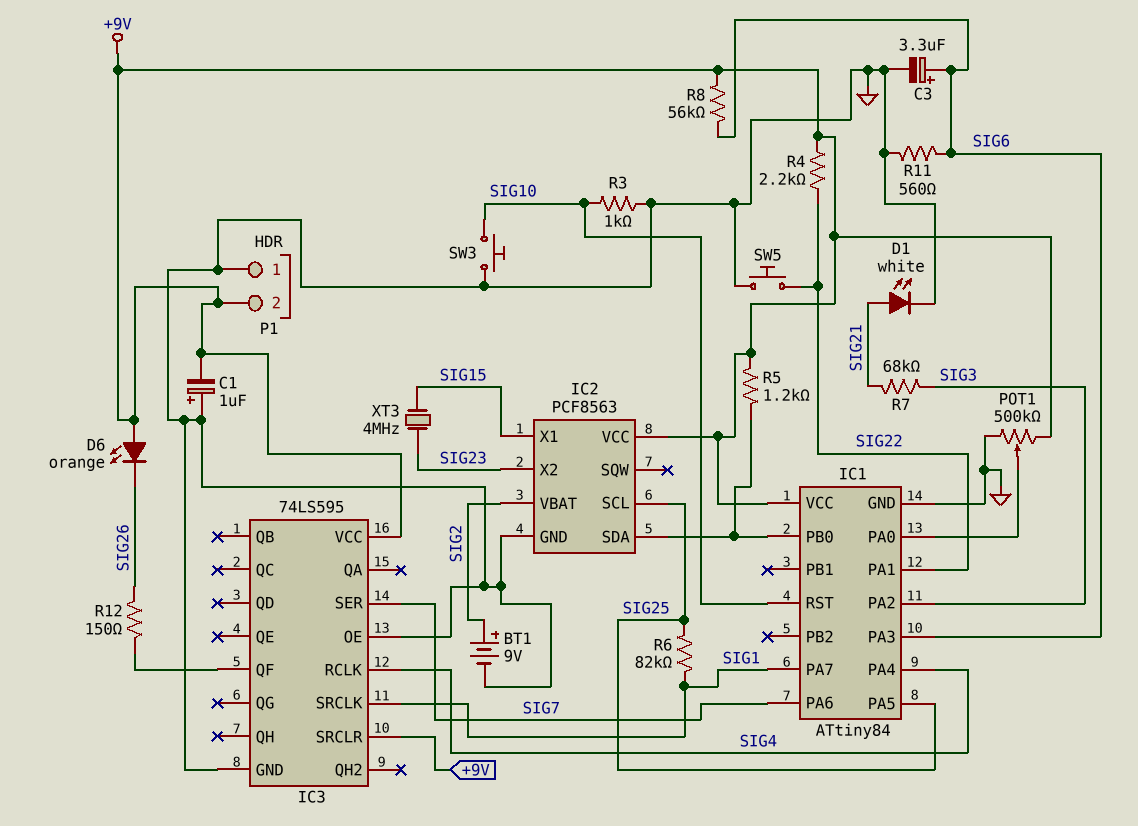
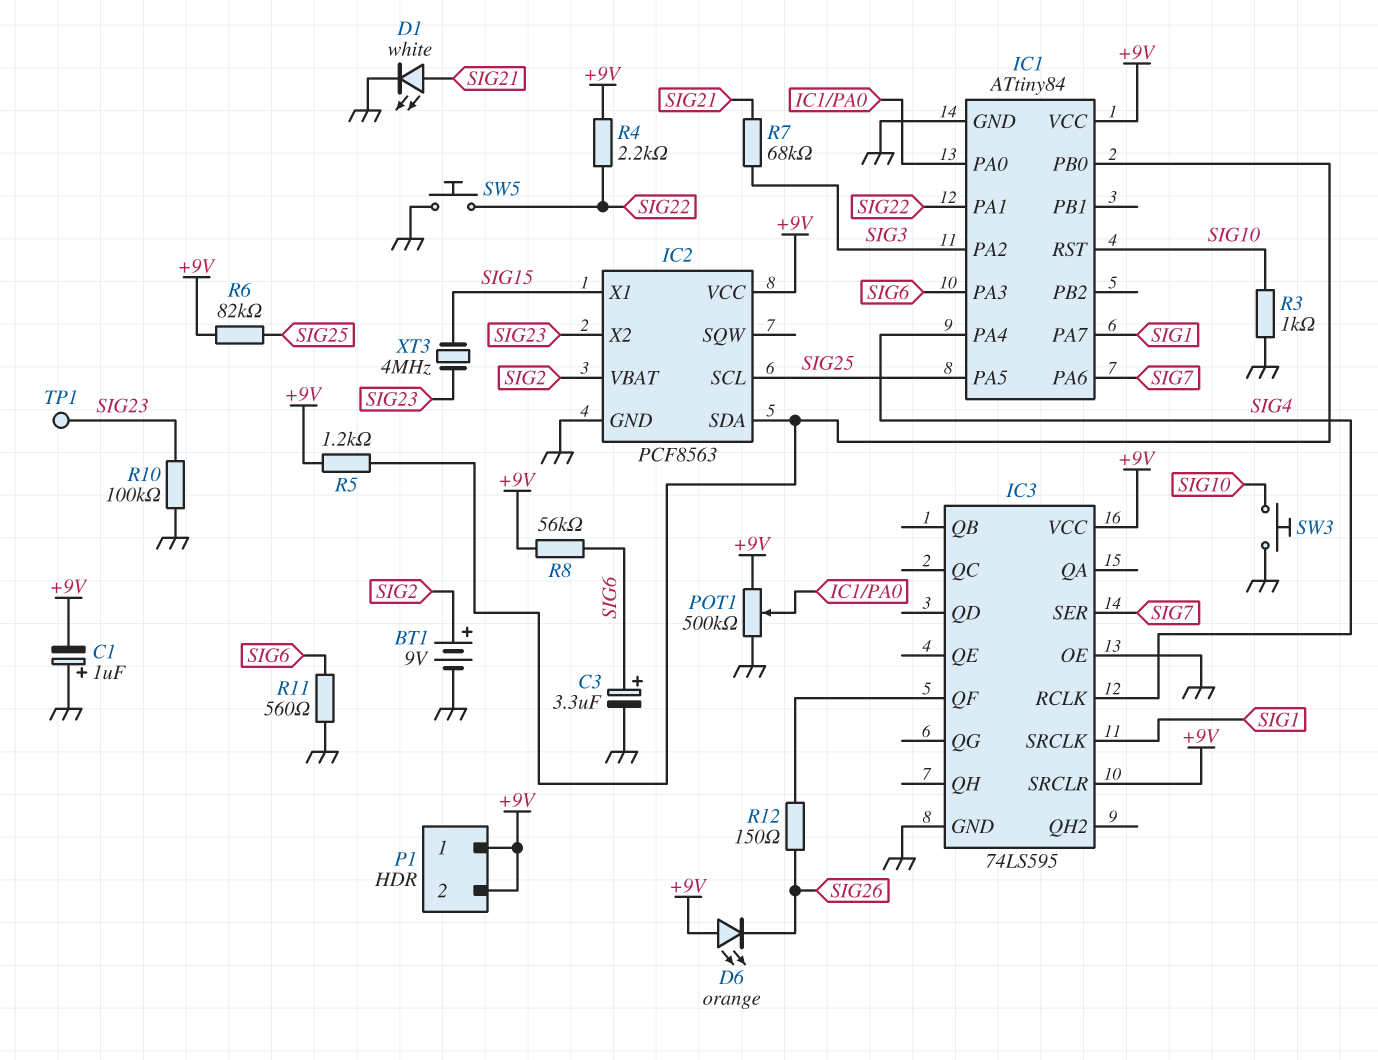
P1 pin 1: GND -> +9V
R6: 82k (SIG1, SIG25) -> 82k (+9V, SIG25)
R10: none -> 100k (GND, SIG23)
TP1: none -> test point (SIG23)

